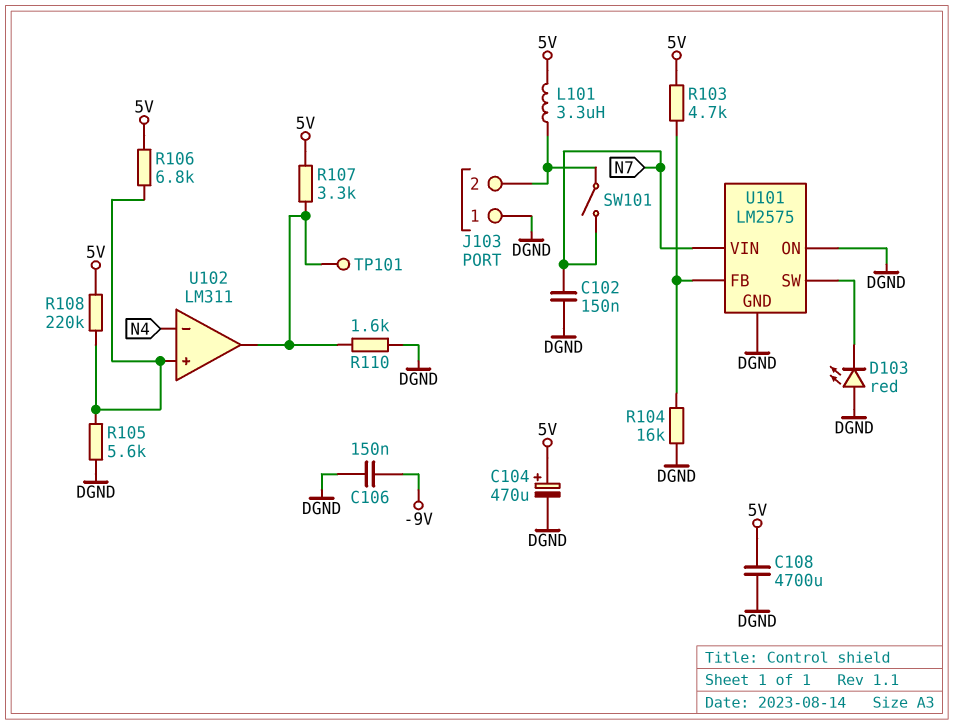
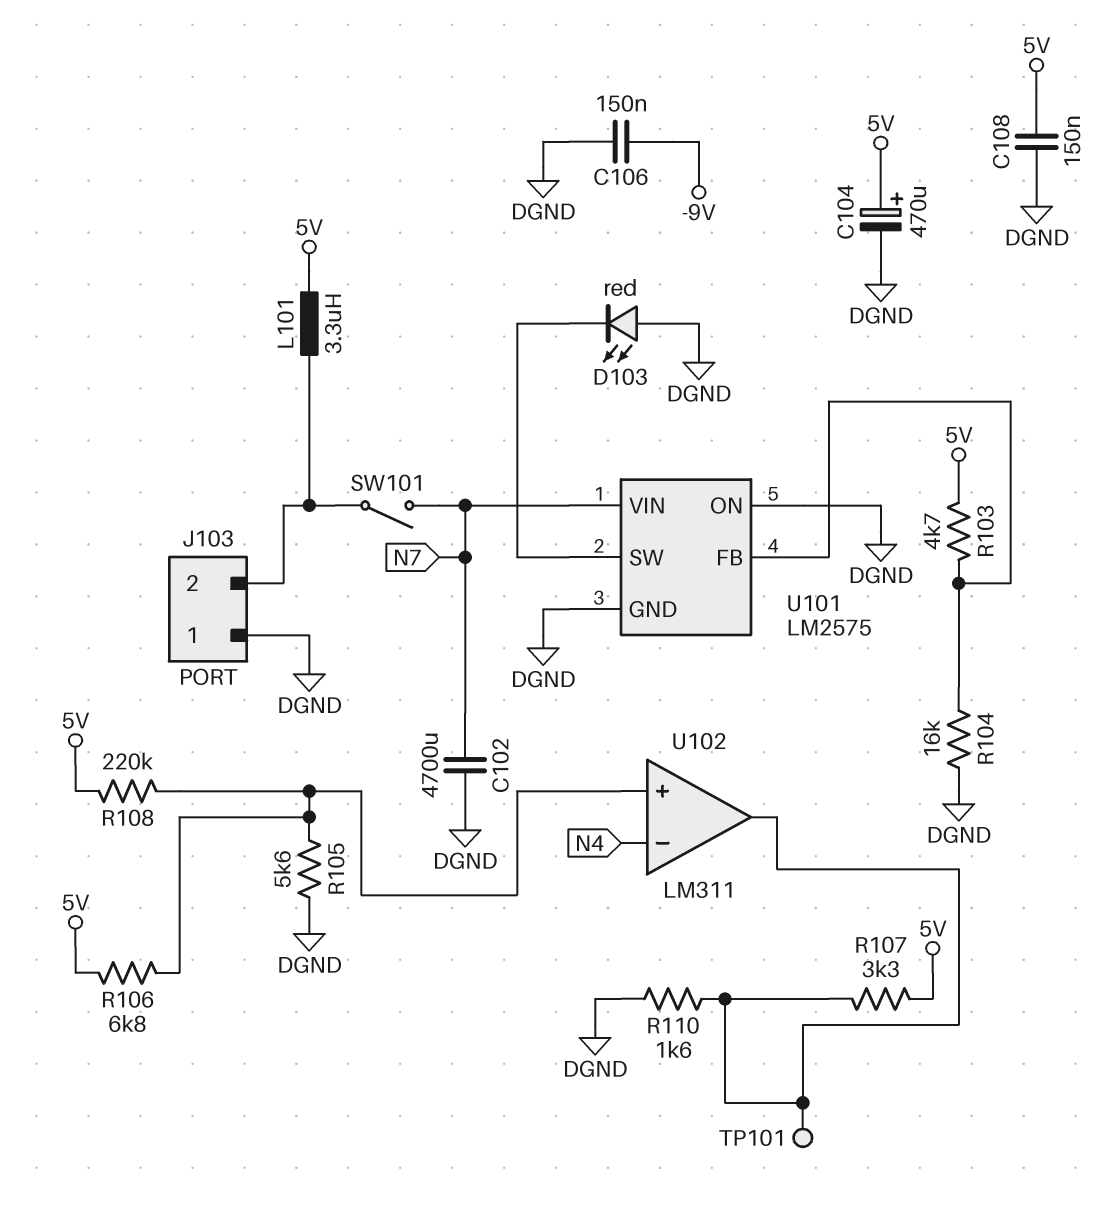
C102: 150nF (DGND, N7) -> 4700uF (DGND, N7)
C108: 4700uF (5V, DGND) -> 150nF (5V, DGND)

